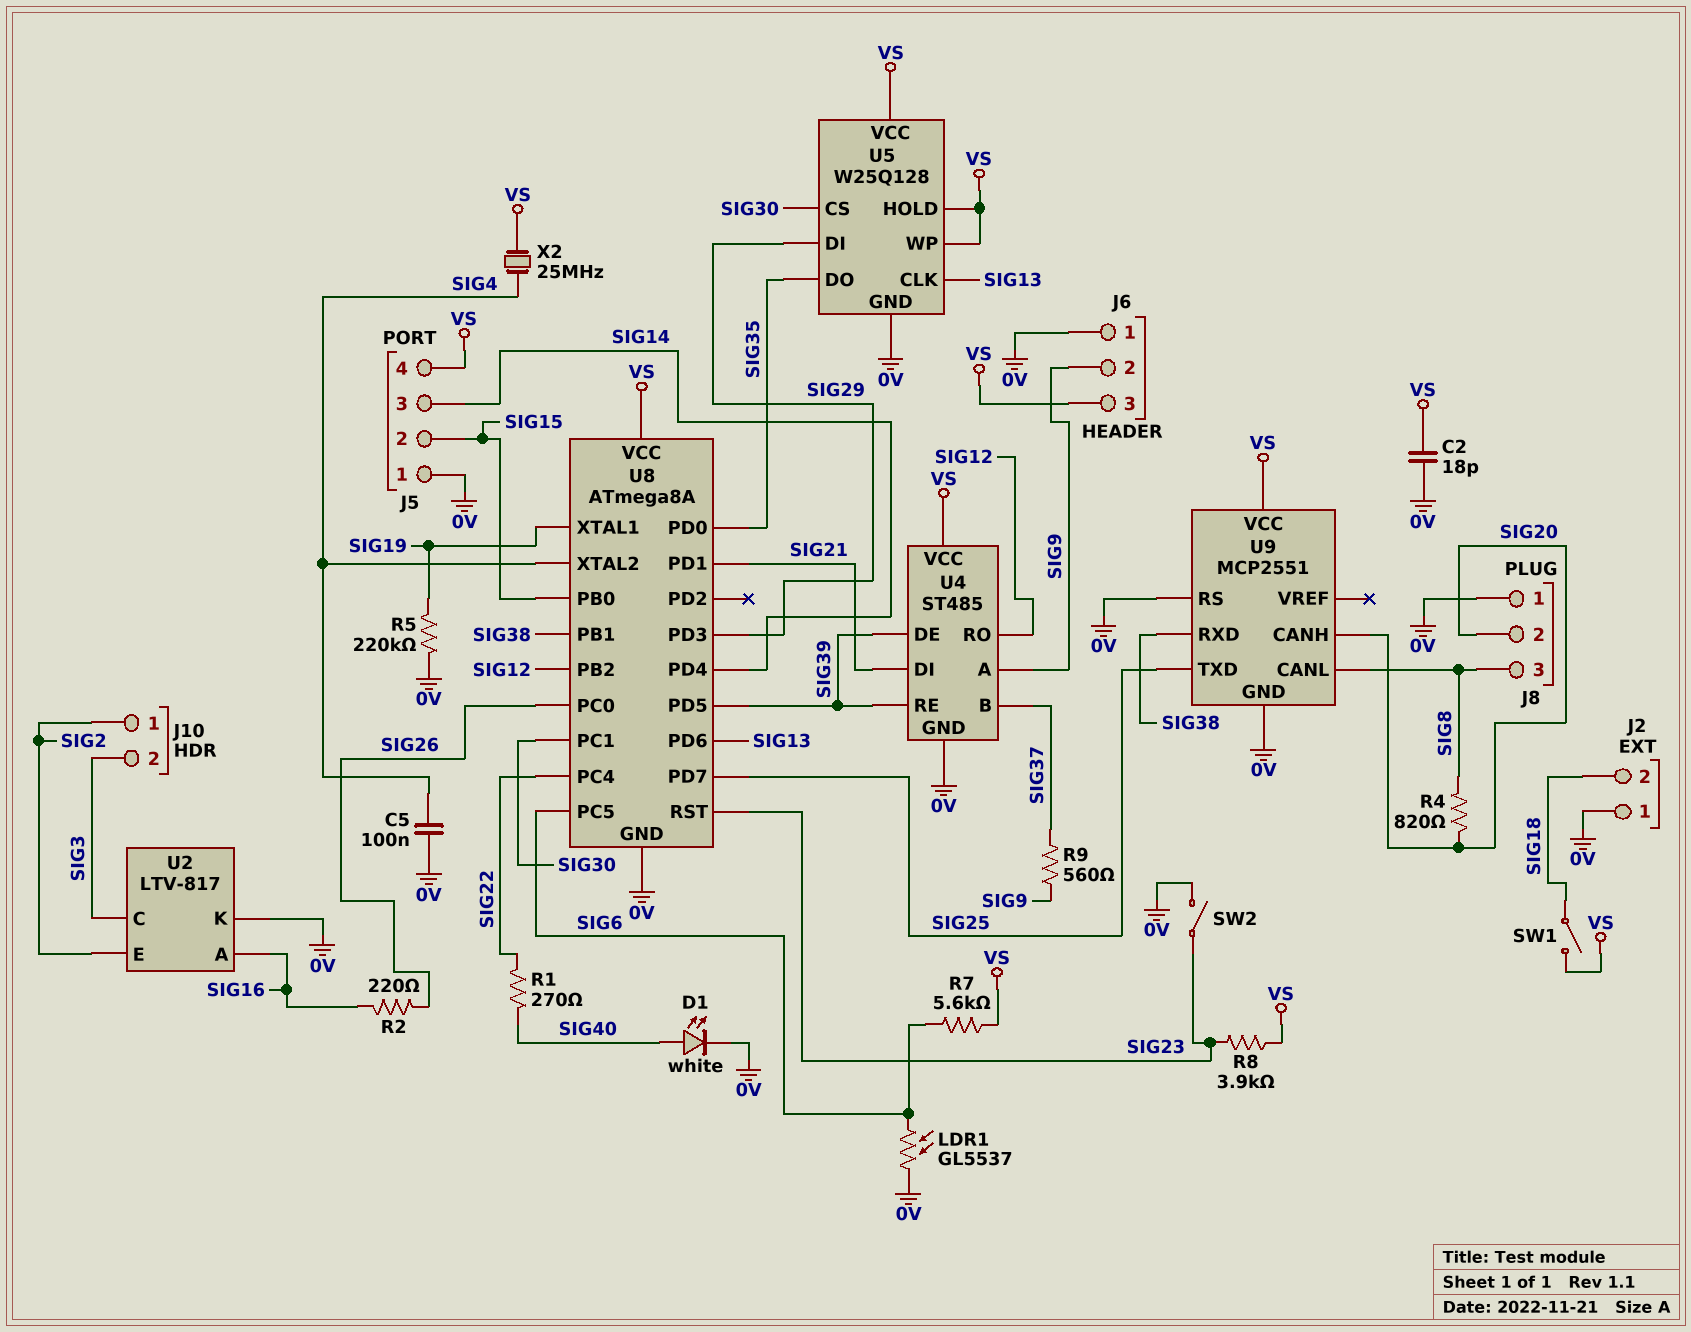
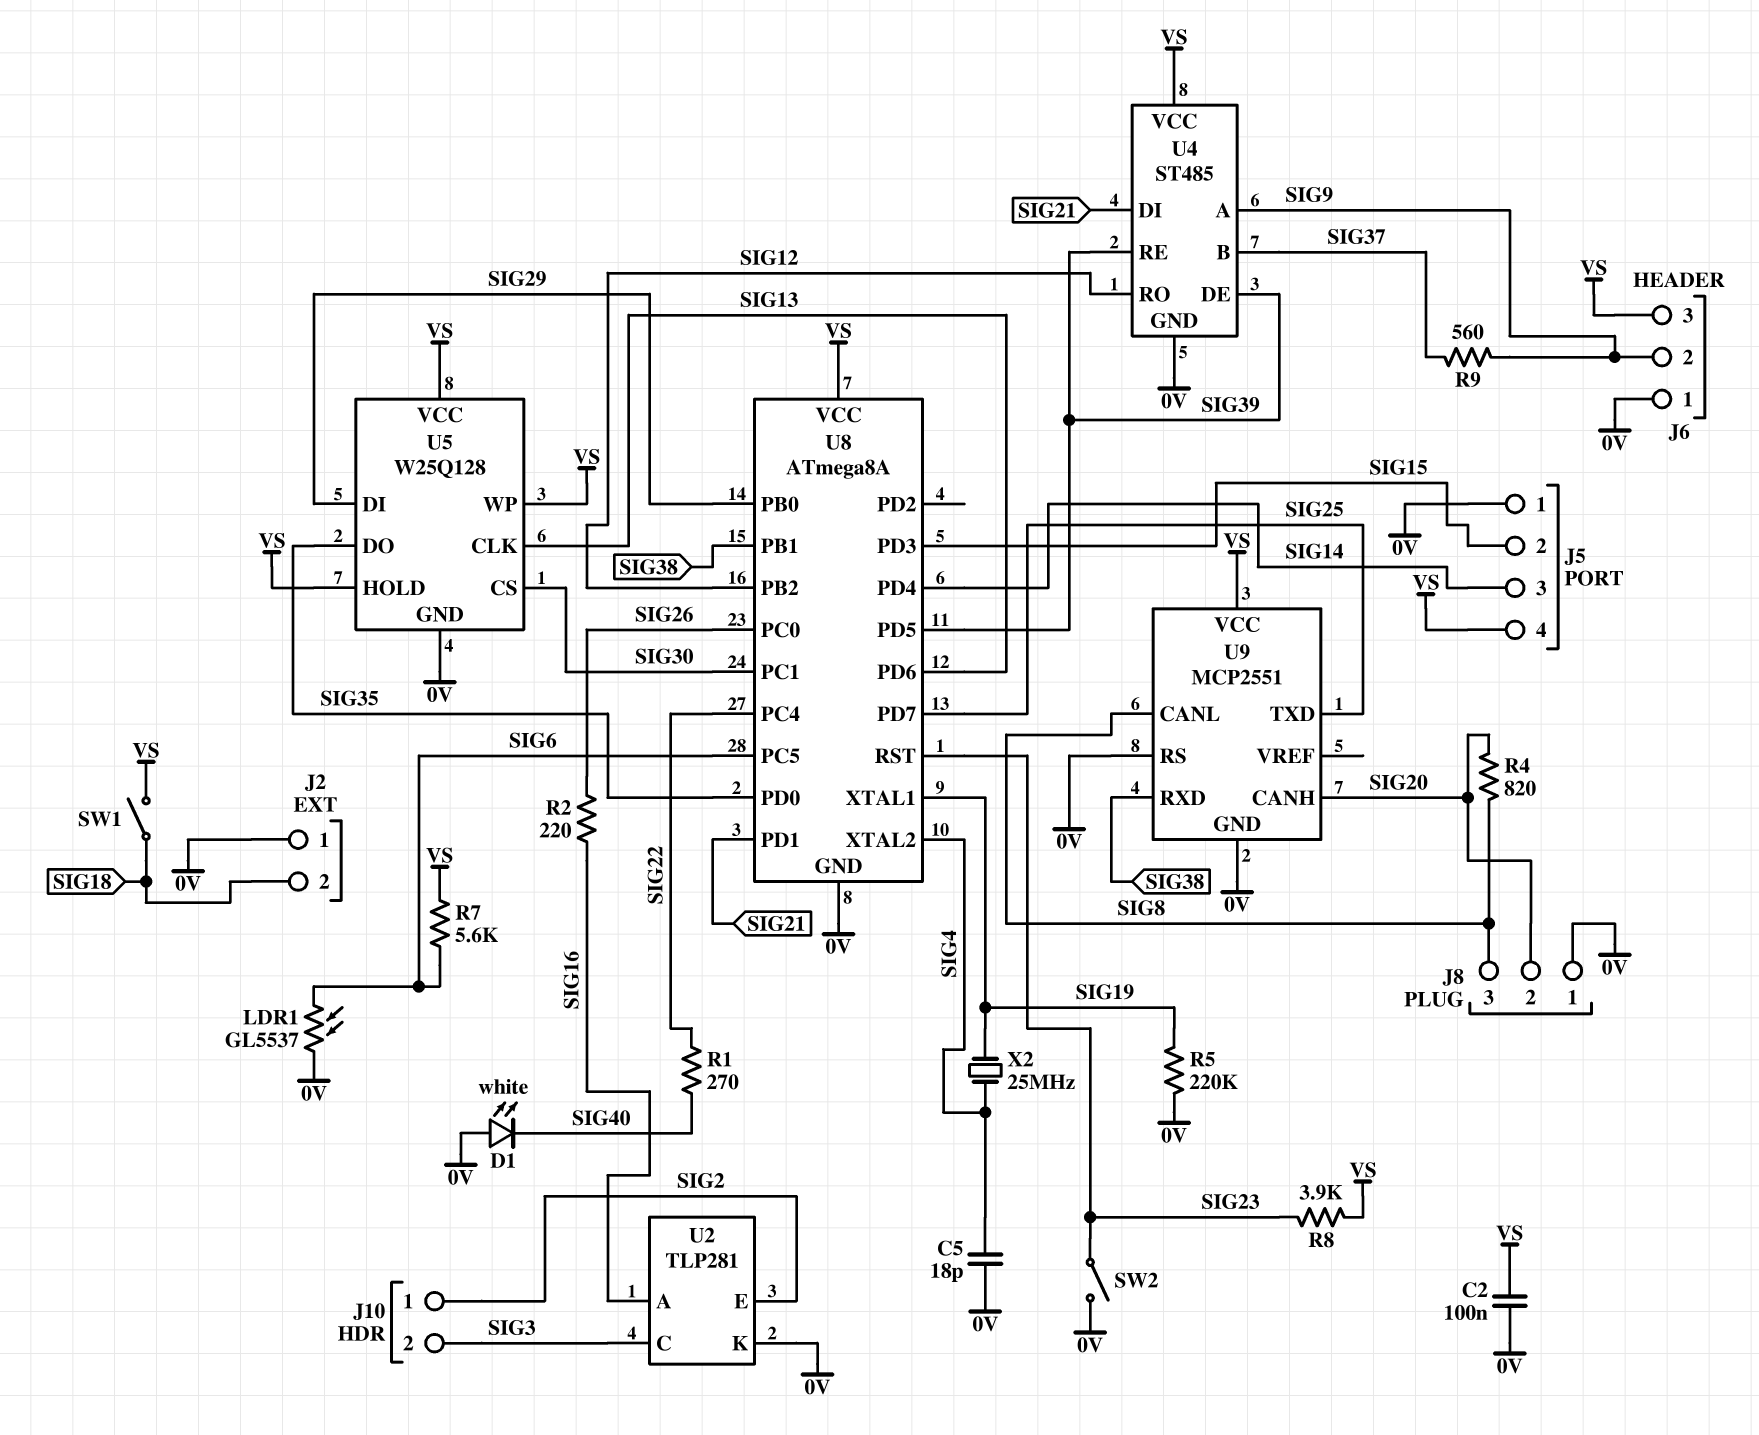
C2: 18pF (0V, VS) -> 100nF (0V, VS)
C5: 100nF (0V, SIG4) -> 18pF (0V, SIG4)
D1: LED white (A SIG40, K 0V) -> LED white (A 0V, K SIG40)
U2: LTV-817 -> TLP281
U8 pin PB0: SIG15 -> SIG29
U8 pin PD3: SIG29 -> SIG15
X2: 25MHz (SIG4, VS) -> 25MHz (SIG4, SIG19)

